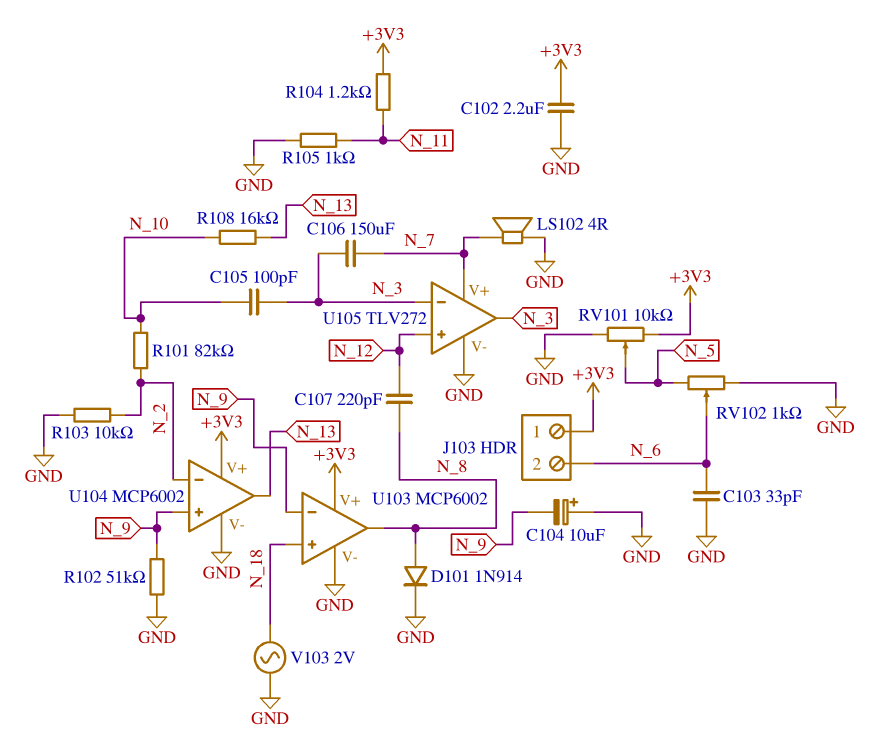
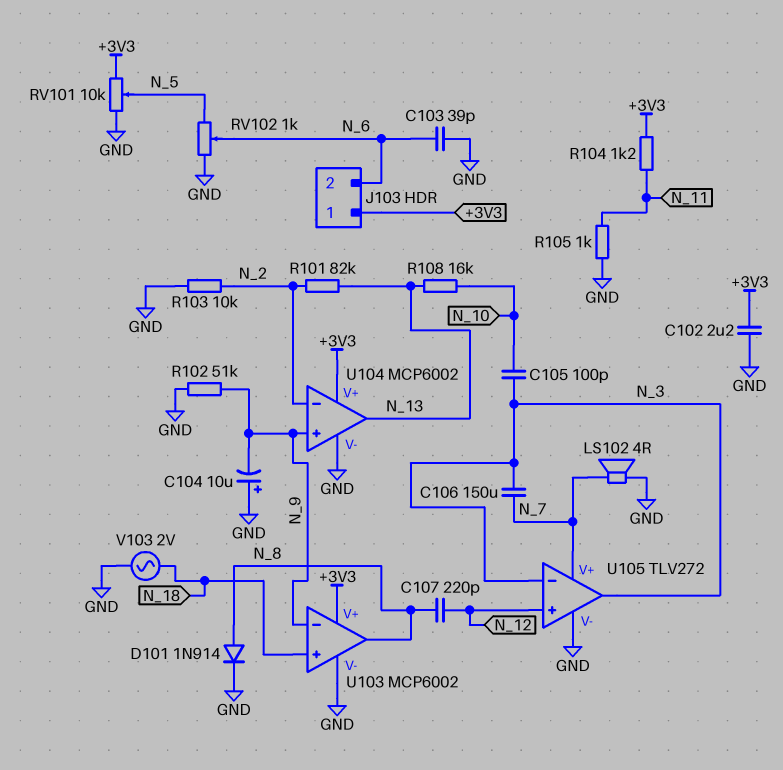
C103: 33pF (GND, N_6) -> 39pF (GND, N_6)
R101: 82k (N_2, N_10) -> 82k (N_2, N_13)

